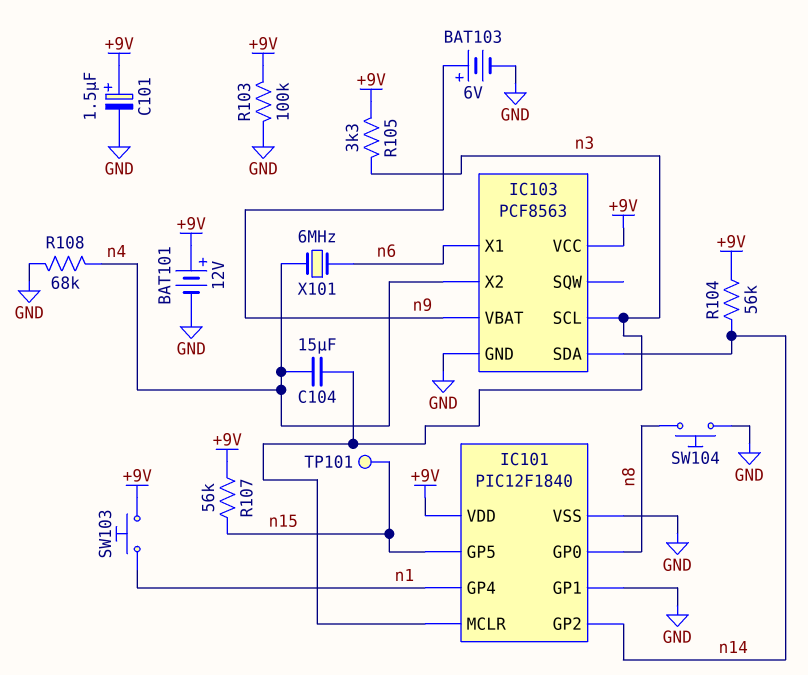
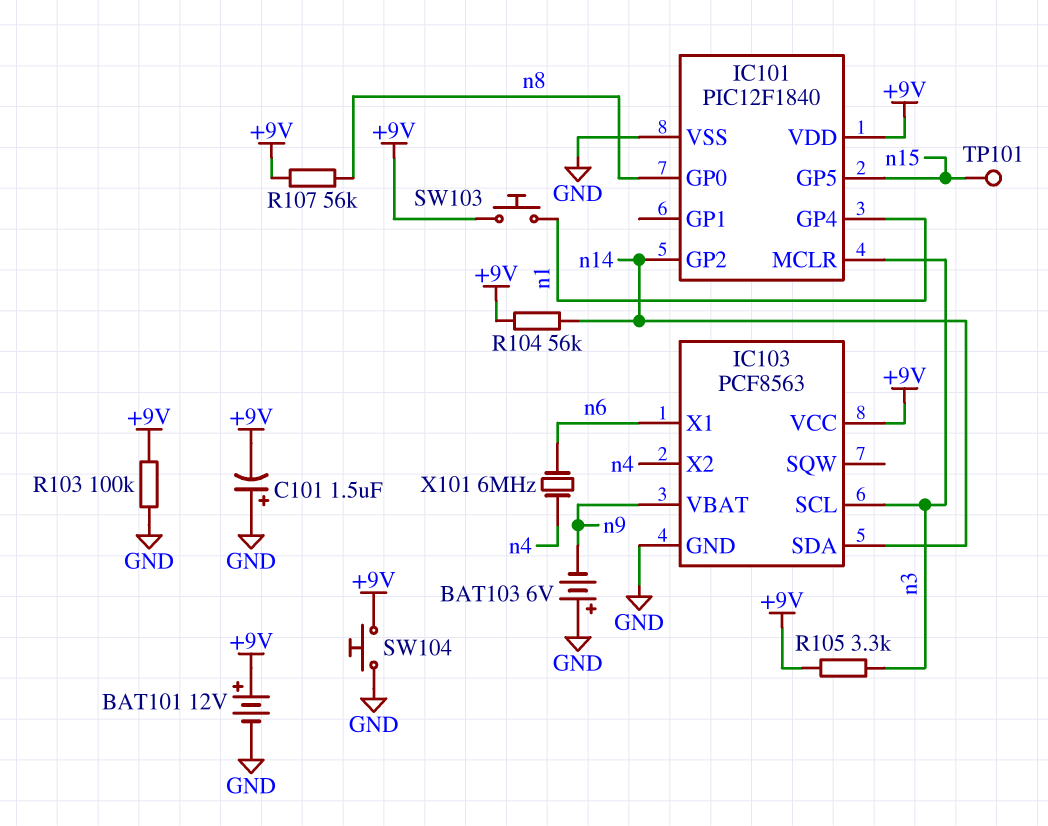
BAT103: 6V (plus n9, minus GND) -> 6V (plus GND, minus n9)
C101: 1.5uF (plus +9V, minus GND) -> 1.5uF (plus GND, minus +9V)
C104: 15uF (n3, n4) -> none
IC101 pin GP1: GND -> none
R107: 56k (+9V, n15) -> 56k (+9V, n8)
R108: 68k (GND, n4) -> none
SW104: button (GND, n8) -> button (+9V, GND)

